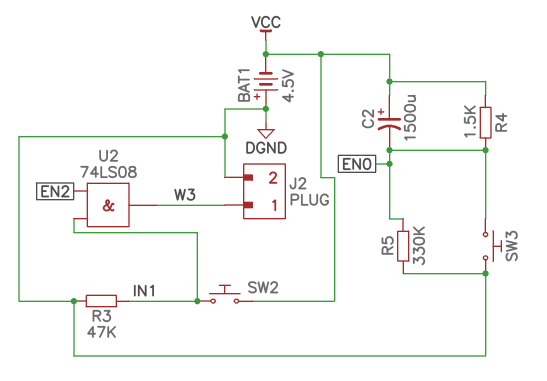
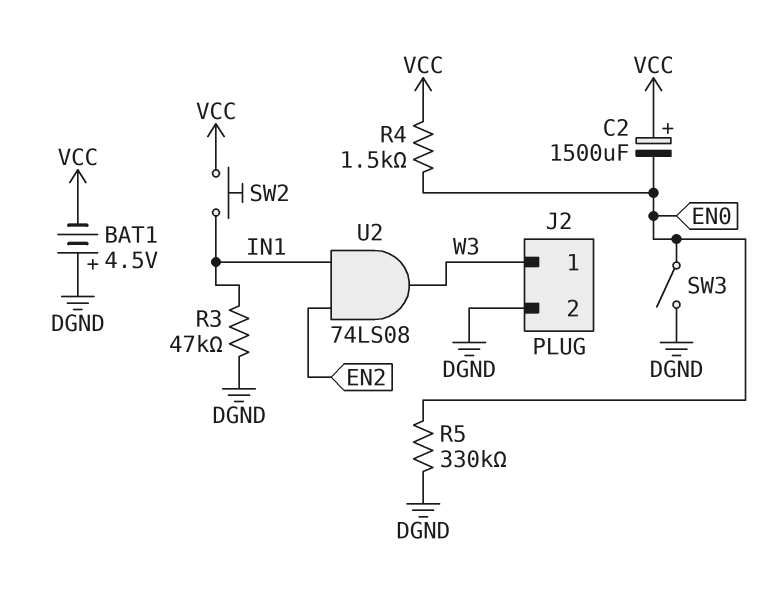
SW3: button (DGND, EN0) -> switch (DGND, EN0)

